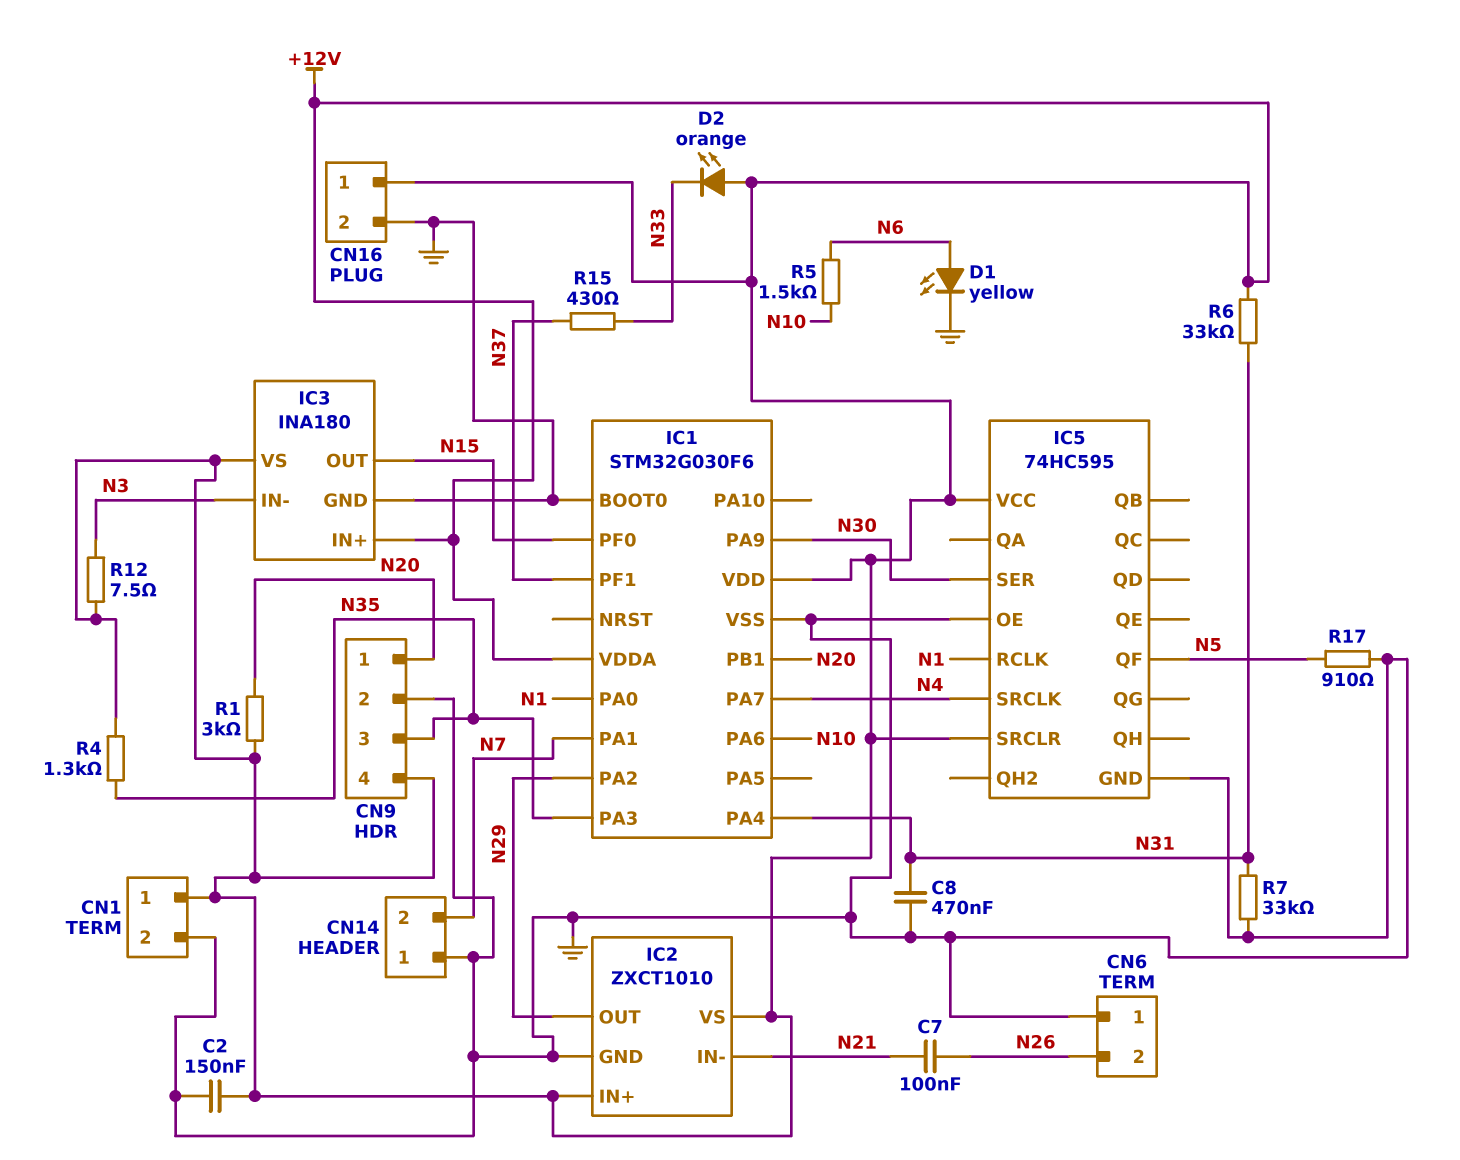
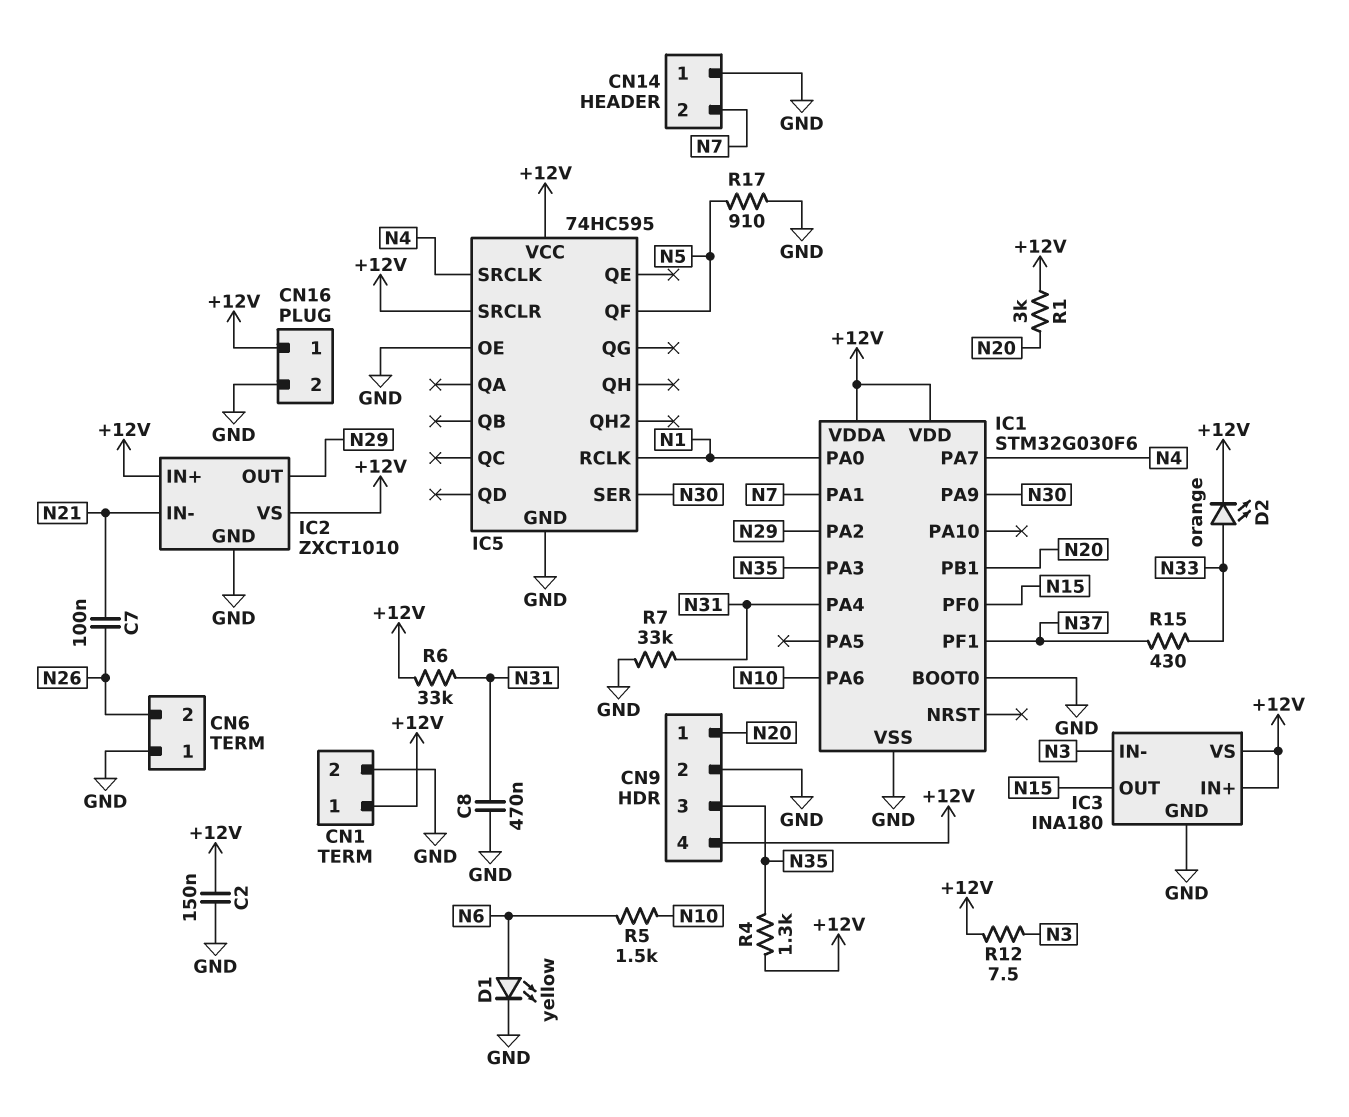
D2: LED orange (A +12V, K N33) -> LED orange (A N33, K +12V)

